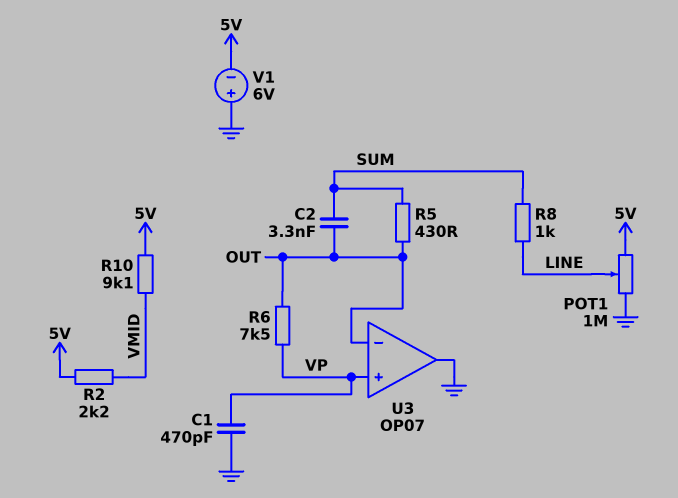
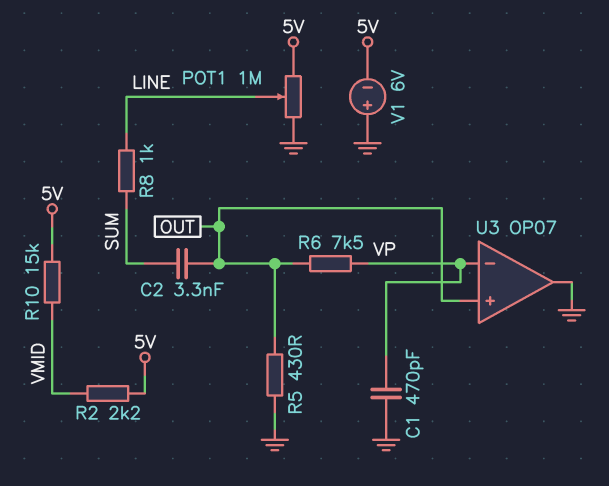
R5: 430 (OUT, SUM) -> 430 (GND, OUT)
R10: 9.1k (5V, VMID) -> 15k (5V, VMID)
U3 pin in+: VP -> OUT
U3 pin in-: OUT -> VP

